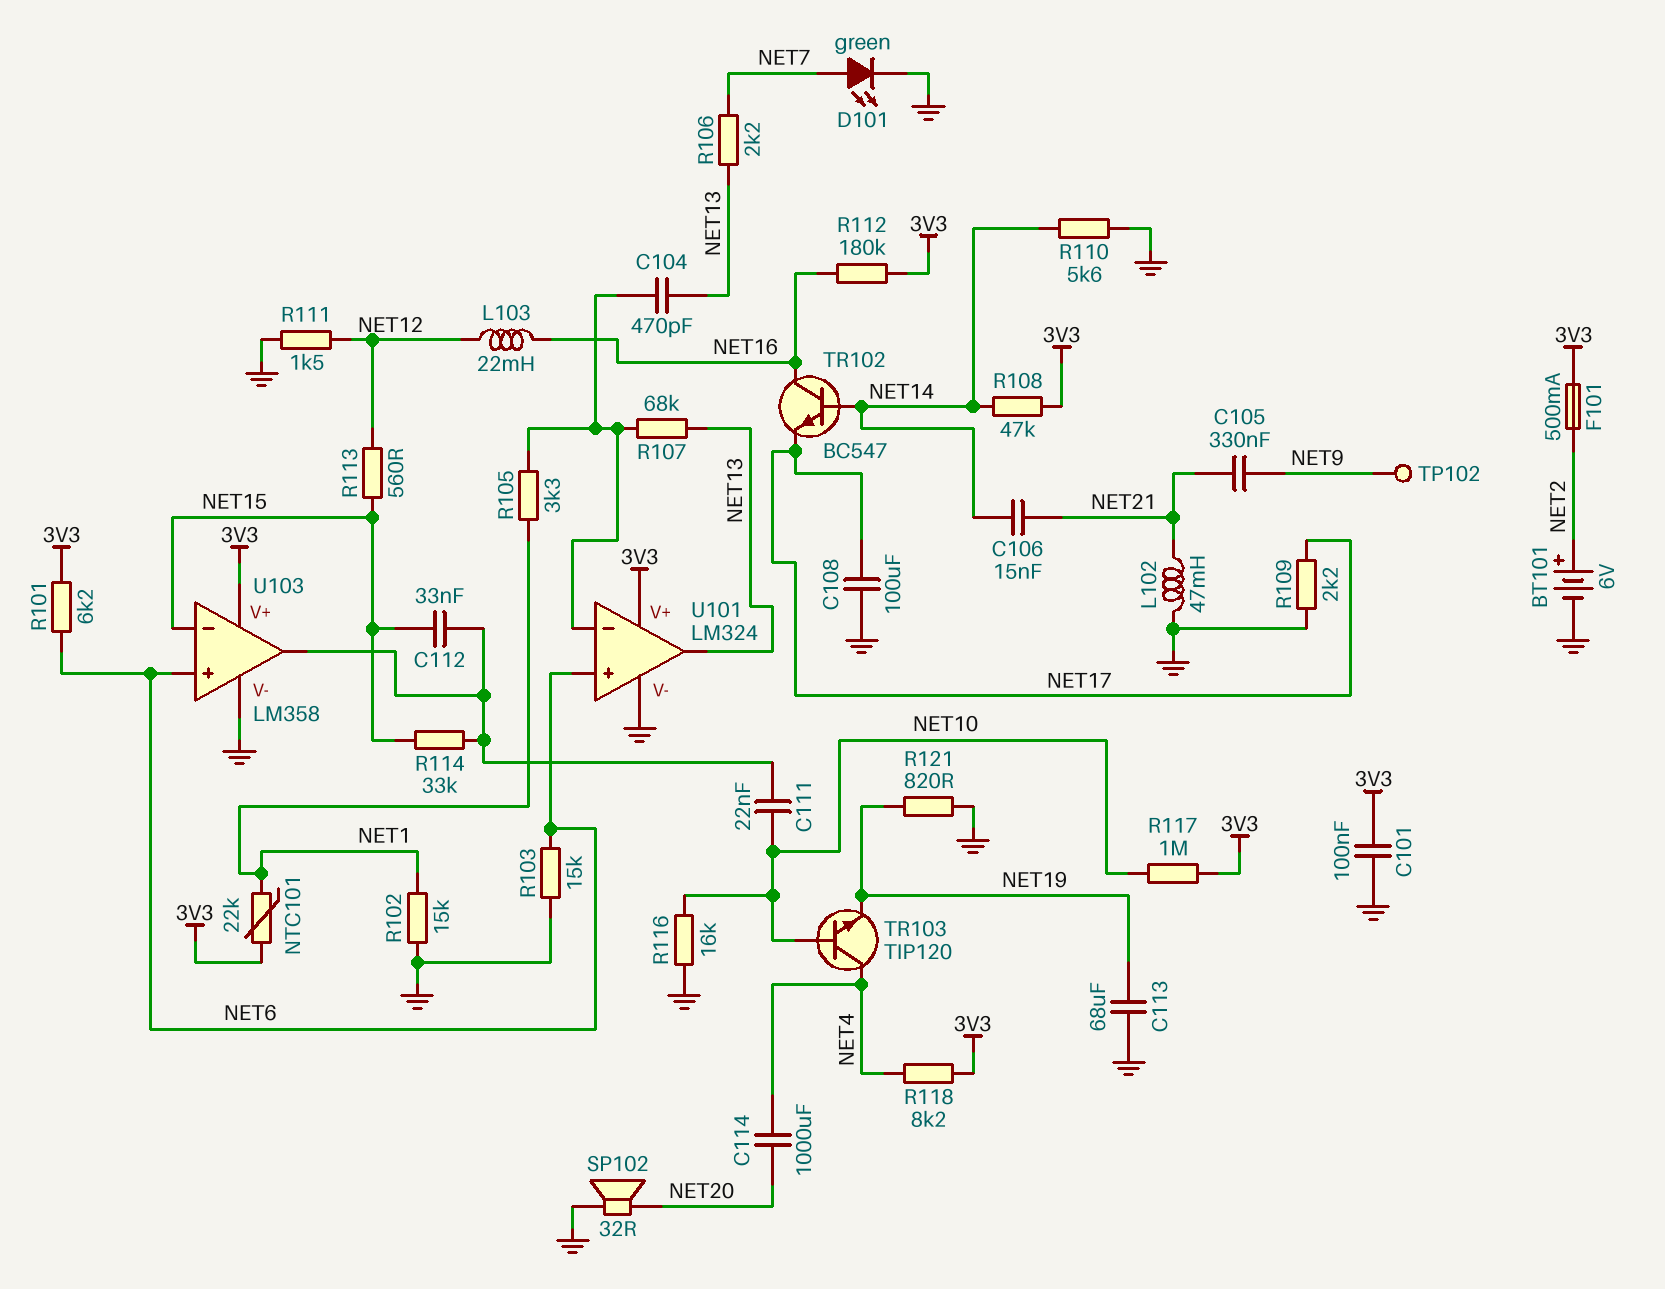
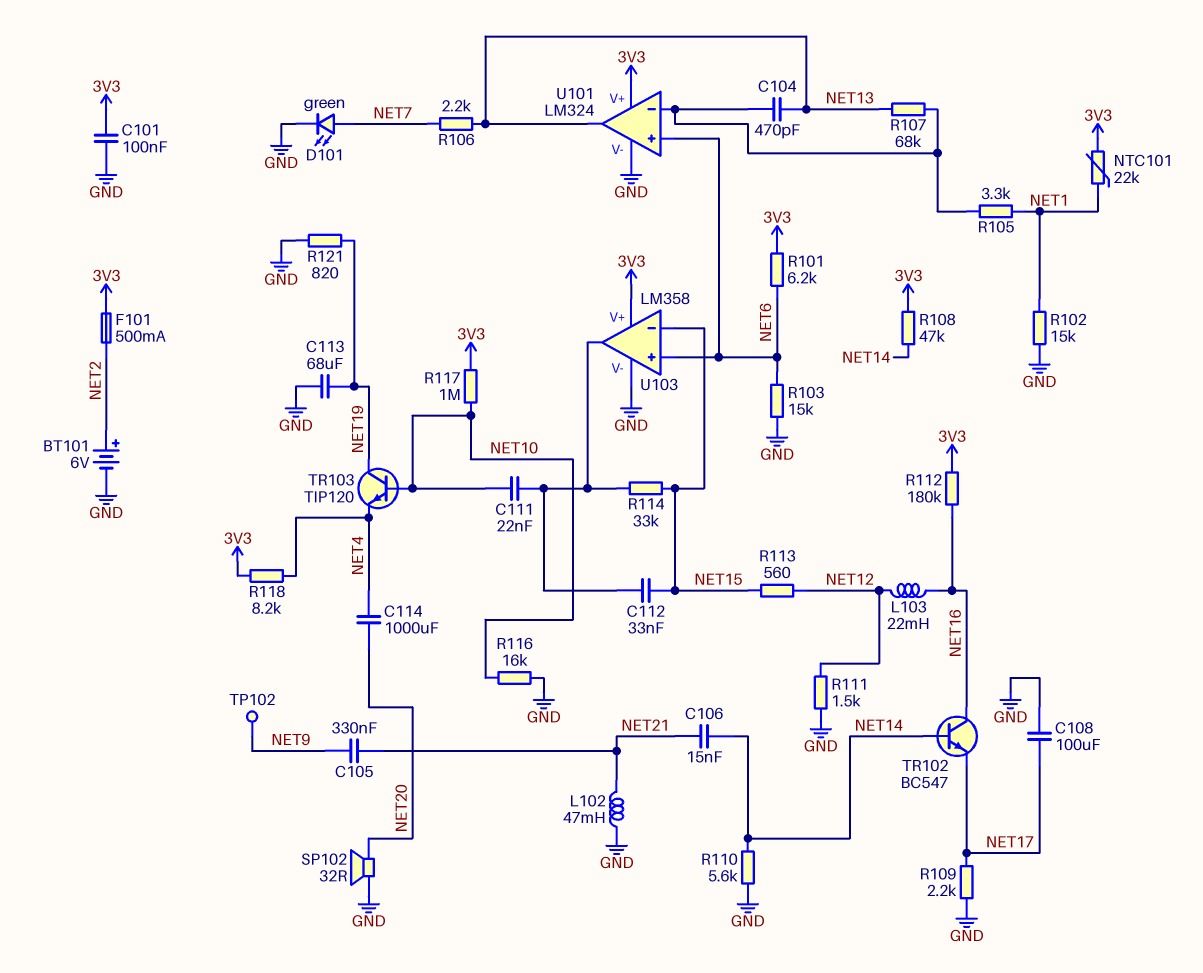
TR103: NPN TIP120 (B NET10, C NET4, E NET19) -> NPN TIP120 (B NET10, C NET19, E NET4)

